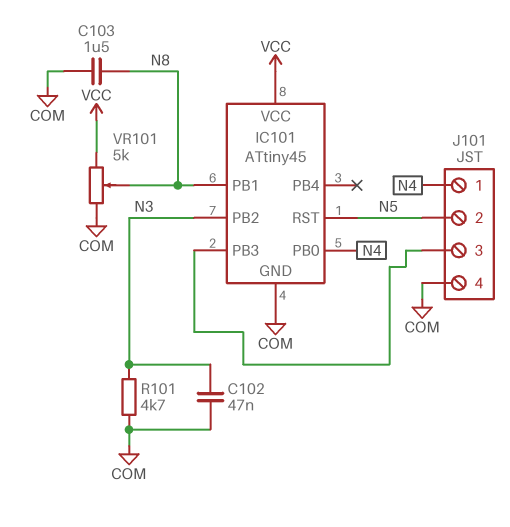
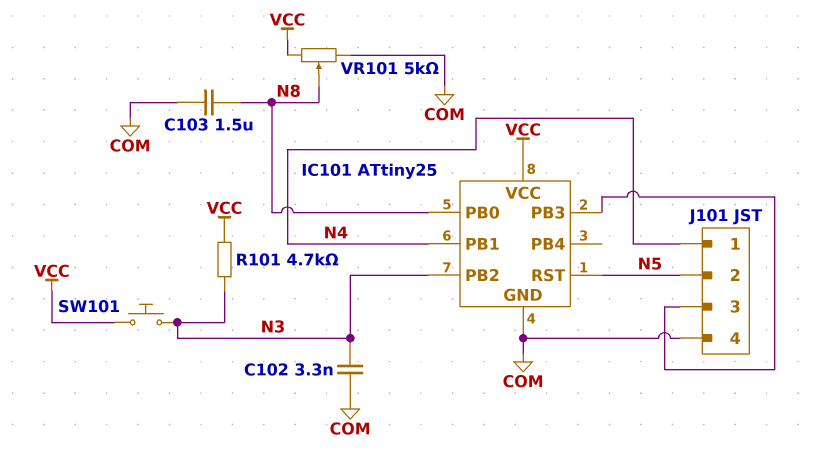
C102: 47nF (COM, N3) -> 3.3nF (COM, N3)
IC101: ATtiny45 -> ATtiny25
IC101 pin PB0: N4 -> N8
IC101 pin PB1: N8 -> N4
R101: 4.7k (COM, N3) -> 4.7k (N3, VCC)
SW101: none -> button (N3, VCC)

